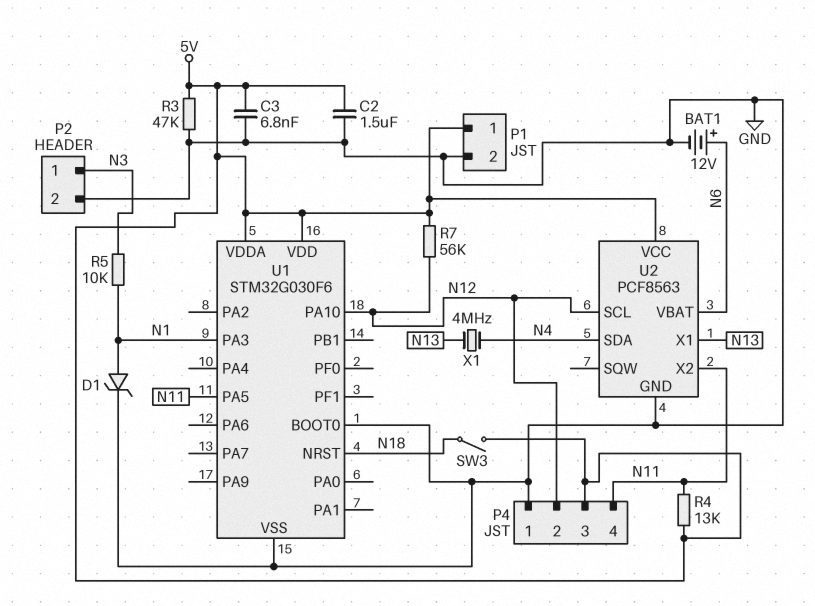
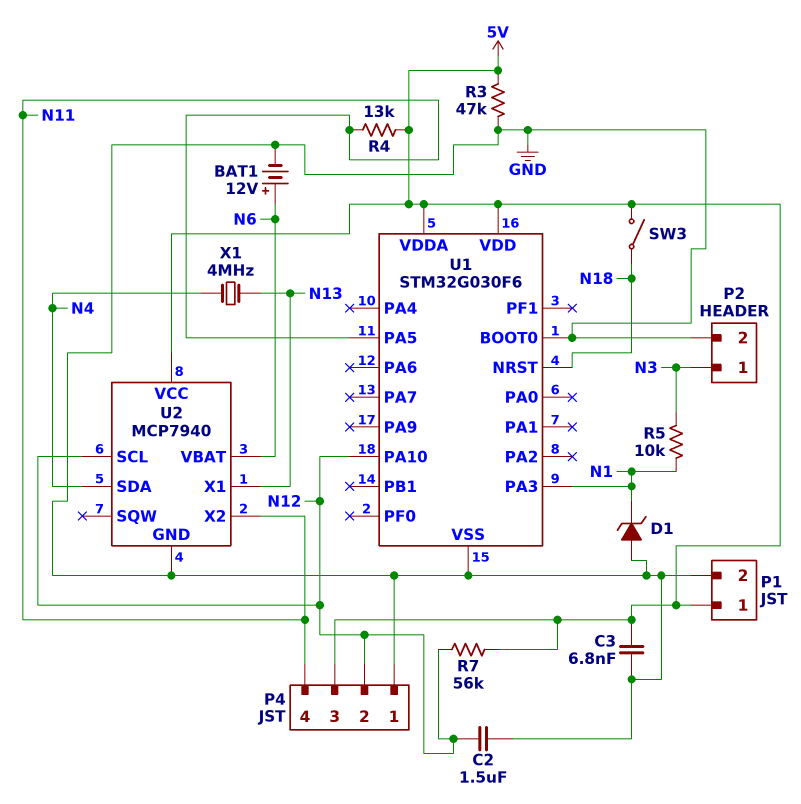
C2: 1.5uF (5V, GND) -> 1.5uF (GND, N12)
D1: zener (A N1, K GND) -> zener (A GND, K N1)
U2: PCF8563 -> MCP7940

